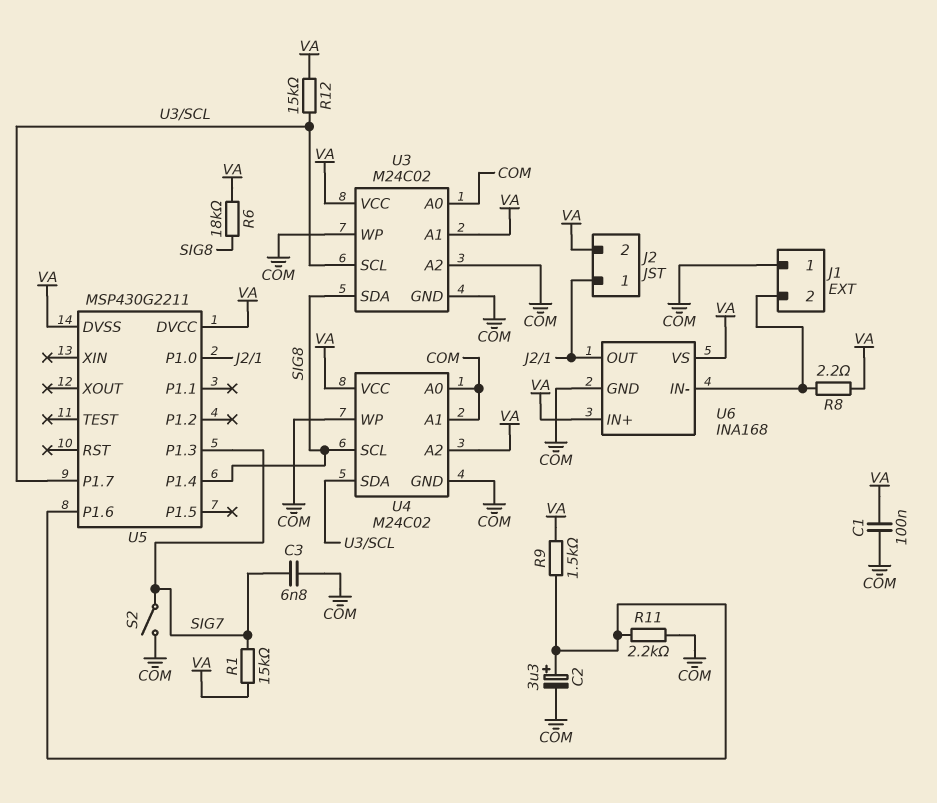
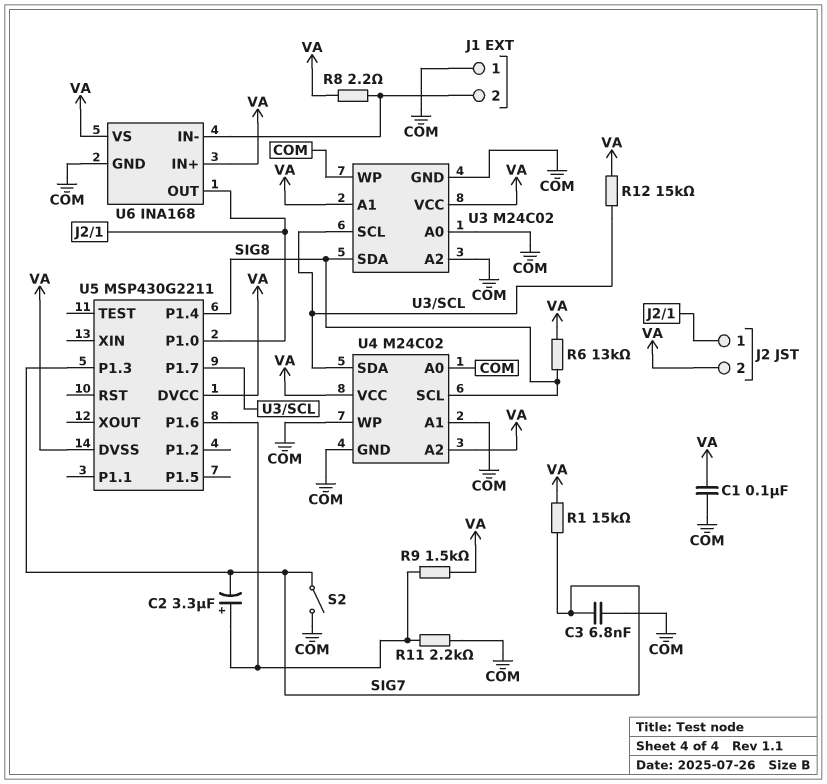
C2: 3.3uF (plus U5/P1.6, minus COM) -> 3.3uF (plus U5/P1.6, minus SIG7)
R6: 18k (SIG8, VA) -> 13k (SIG8, VA)

